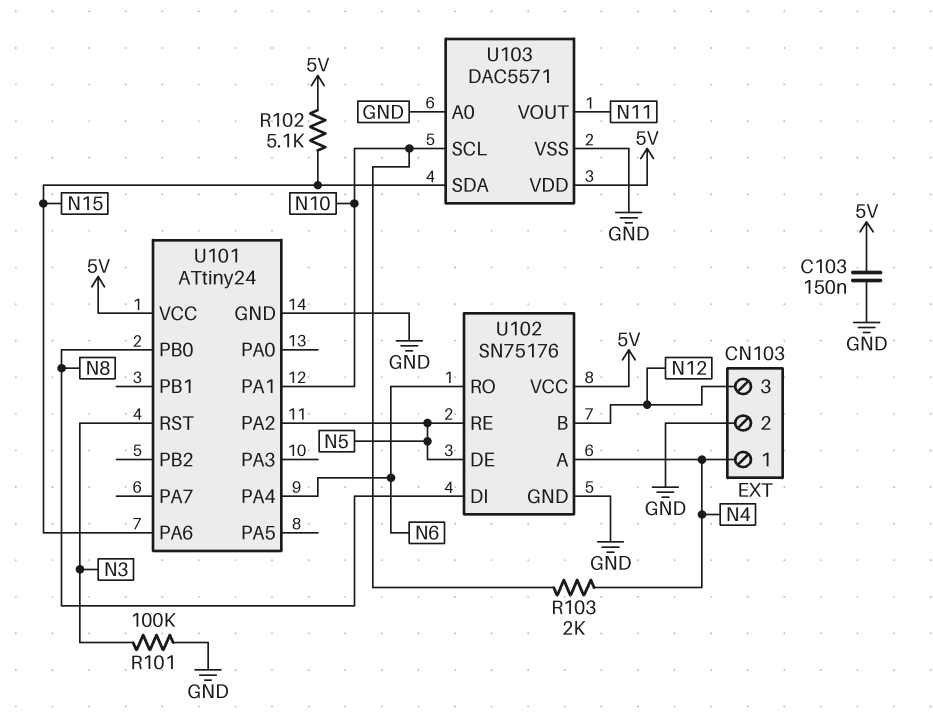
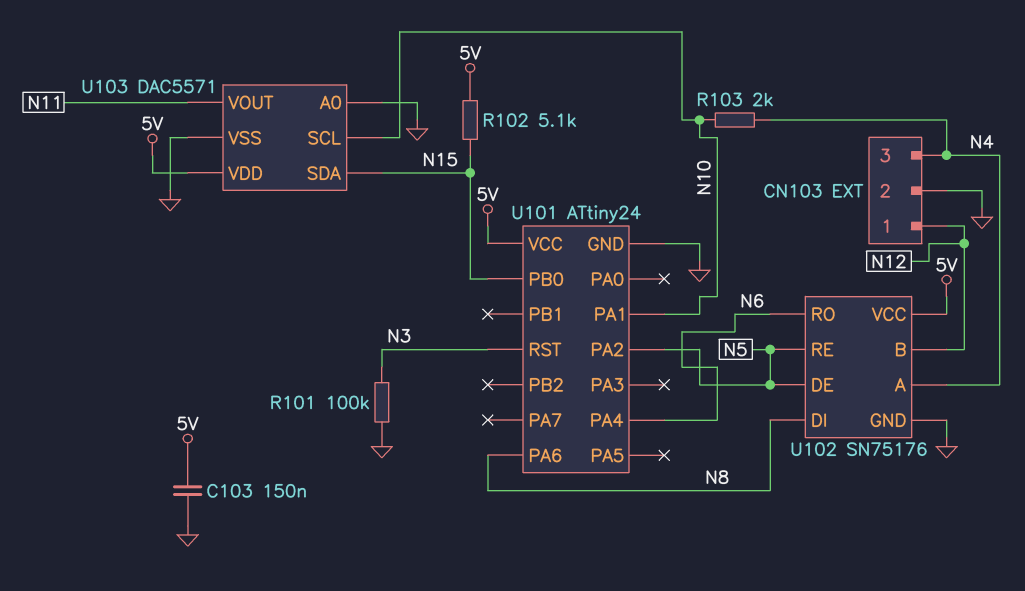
CN103 pin 1: N4 -> N12
CN103 pin 3: N12 -> N4
U101 pin PA6: N15 -> N8
U101 pin PB0: N8 -> N15

